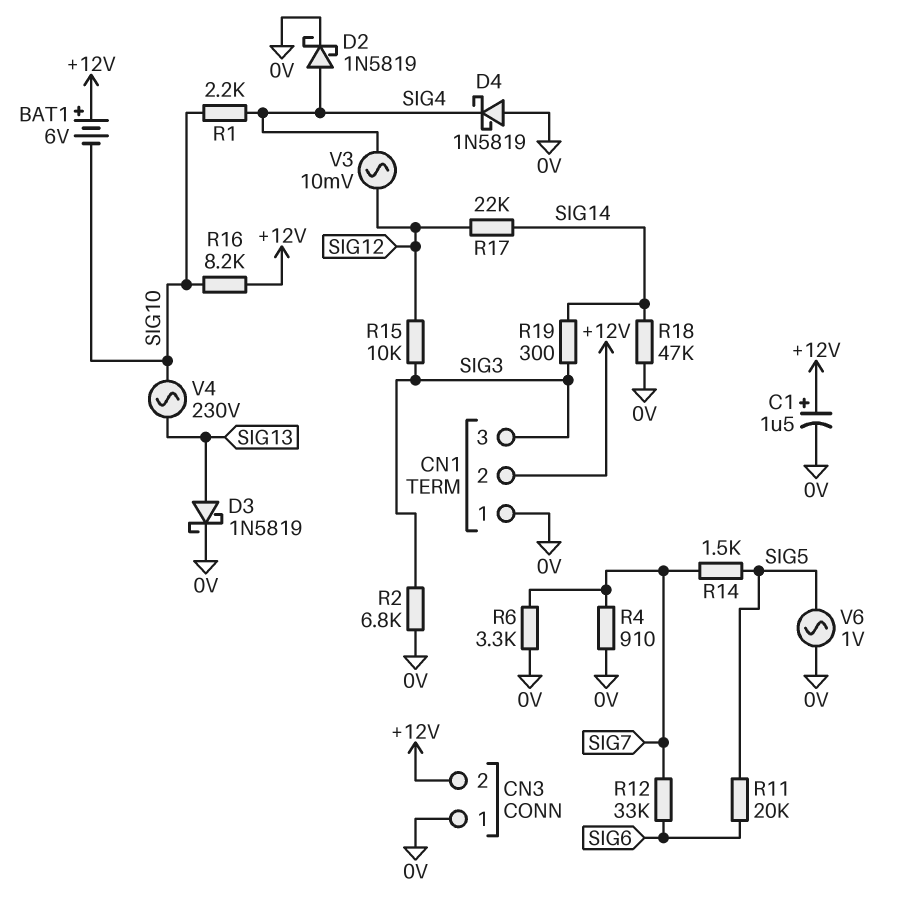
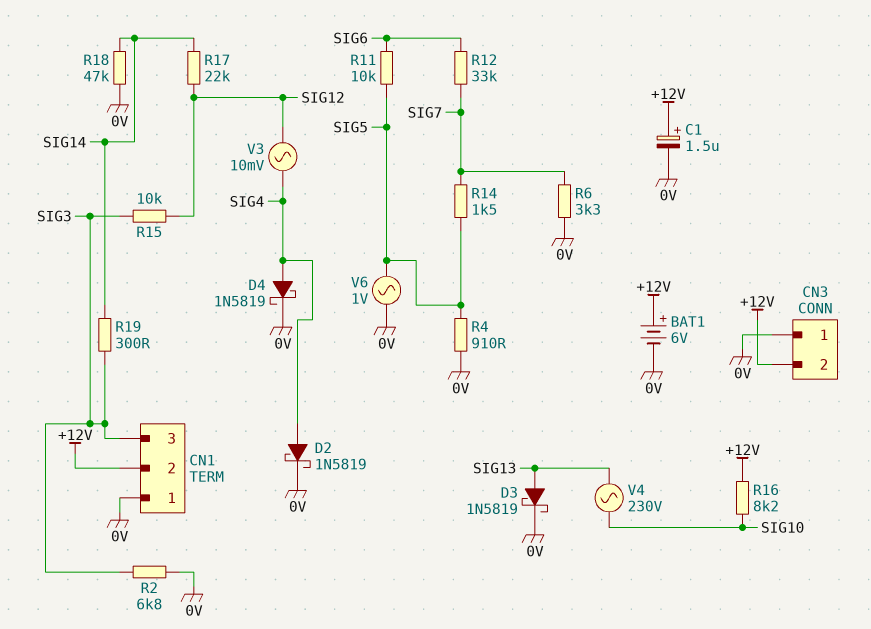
BAT1: 6V (plus +12V, minus SIG10) -> 6V (plus +12V, minus 0V)
D4: schottky 1N5819 (A 0V, K SIG4) -> schottky 1N5819 (A SIG4, K 0V)
R1: 2.2k (SIG4, SIG10) -> none
R4: 910 (0V, SIG7) -> 910 (0V, SIG5)
R11: 20k (SIG5, SIG6) -> 10k (SIG5, SIG6)

